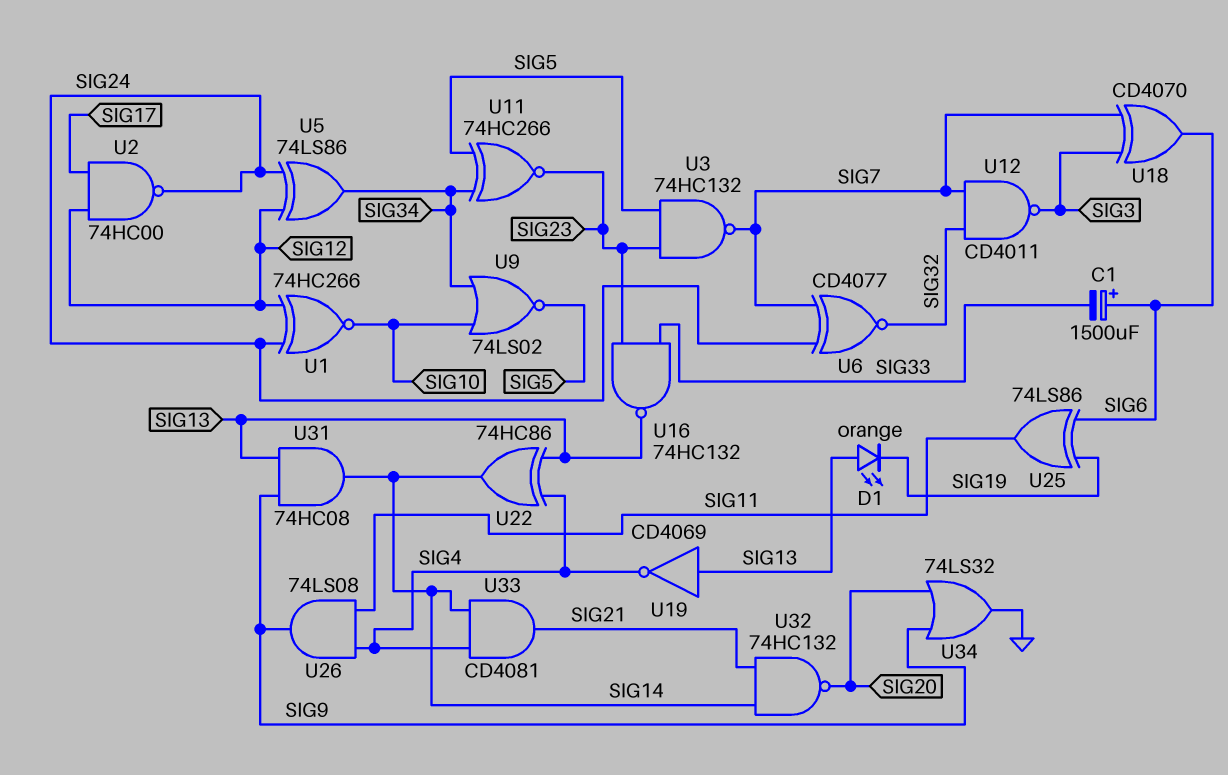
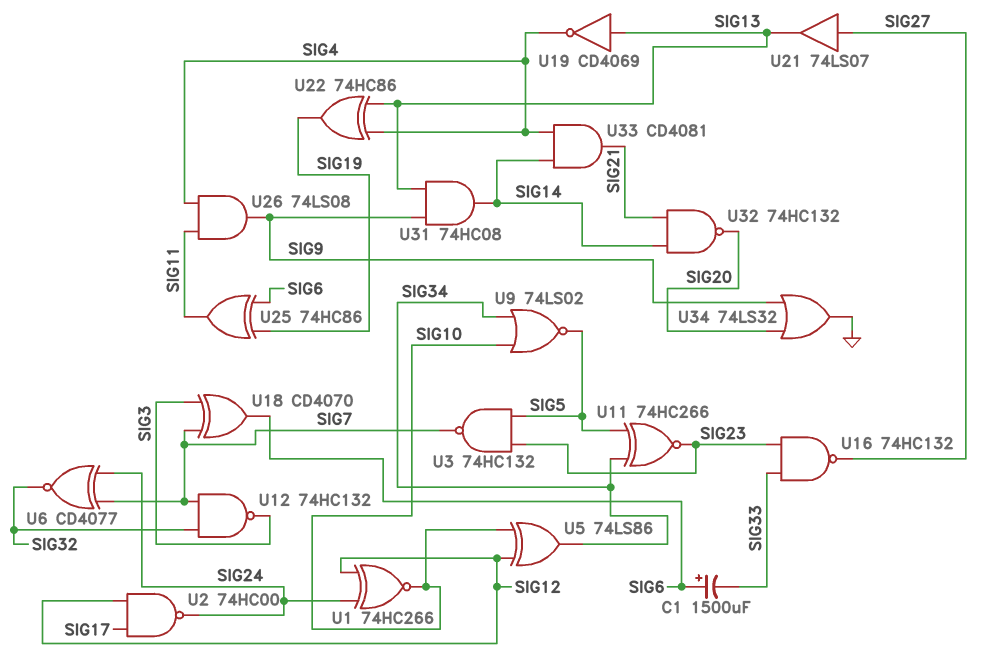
D1: LED orange (A SIG13, K SIG19) -> none
U5: XOR 74LS86 (in SIG12, in SIG24, out SIG34) -> XOR 74LS86 (in SIG10, in SIG12, out SIG34)
U12: NAND CD4011 (in SIG7, in SIG32, out SIG3) -> NAND 74HC132 (in SIG7, in SIG32, out SIG3)
U16: NAND 74HC132 (in SIG23, in SIG33, out SIG13) -> NAND 74HC132 (in SIG23, in SIG33, out SIG27)
U21: none -> buffer 74LS07 (in SIG27, out SIG13)
U22: XOR 74HC86 (in SIG4, in SIG13, out SIG14) -> XOR 74HC86 (in SIG4, in SIG13, out SIG19)
U25: XOR 74LS86 (in SIG6, in SIG19, out SIG11) -> XOR 74HC86 (in SIG6, in SIG19, out SIG11)

